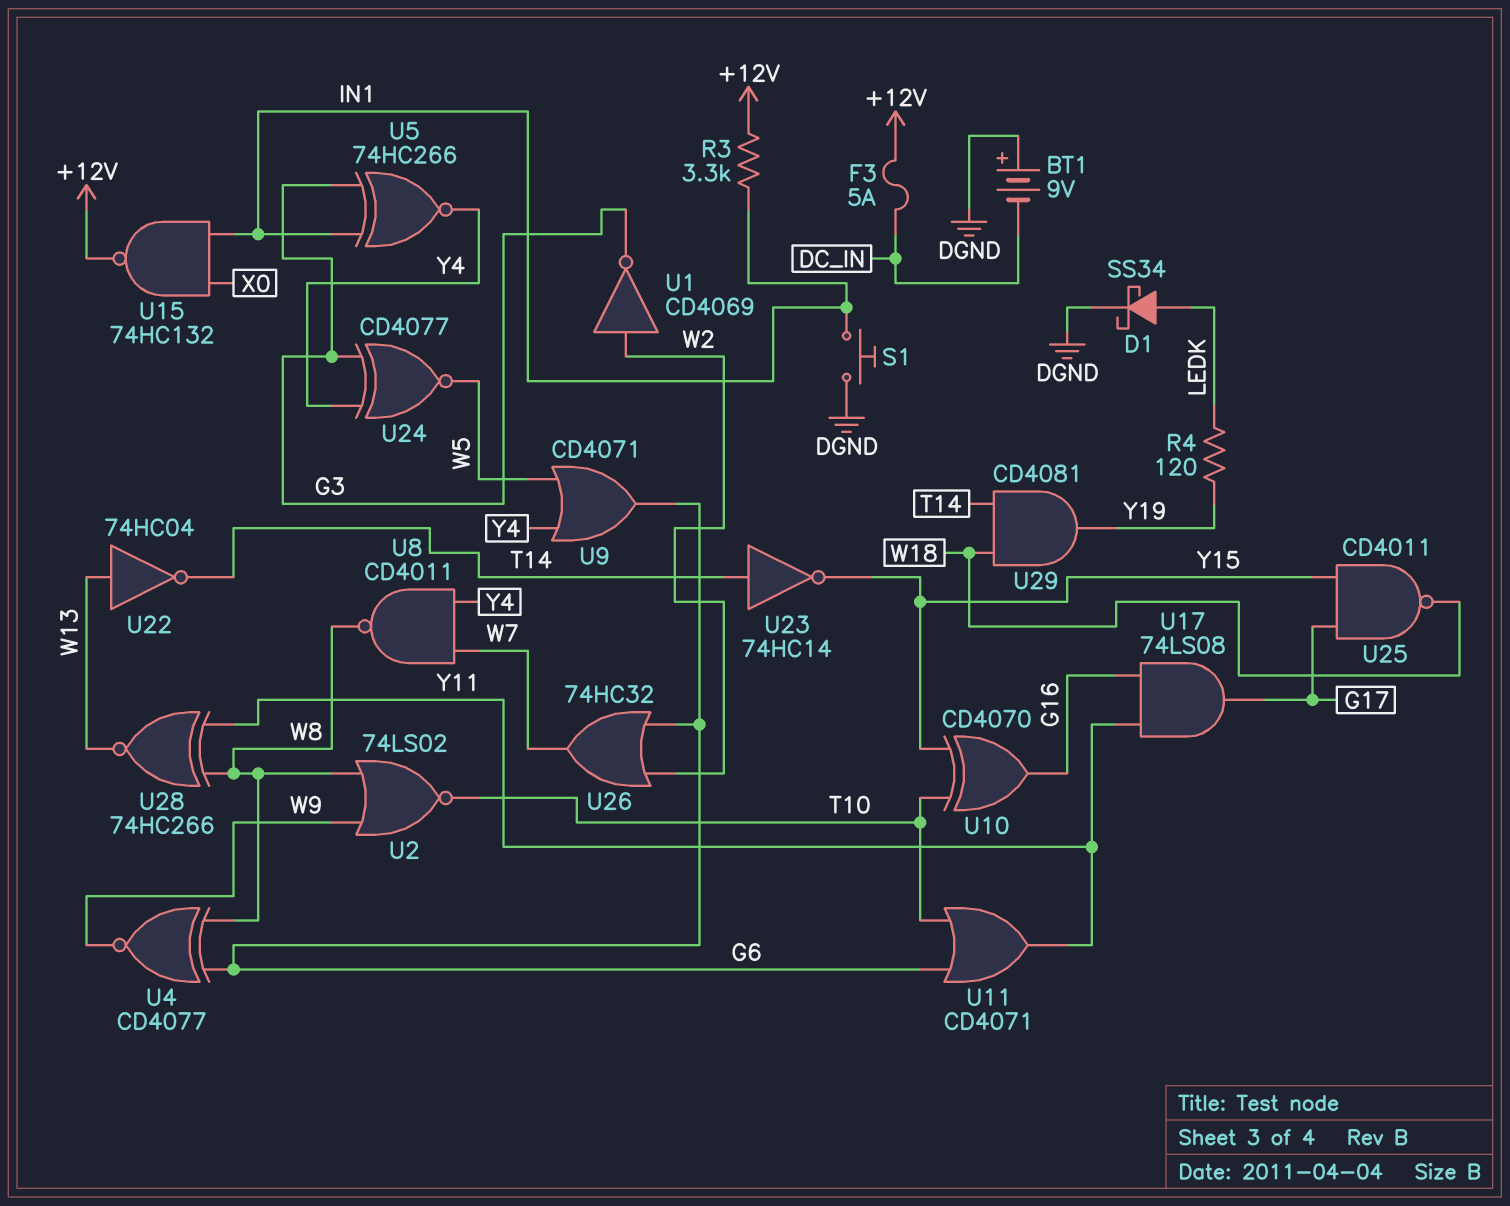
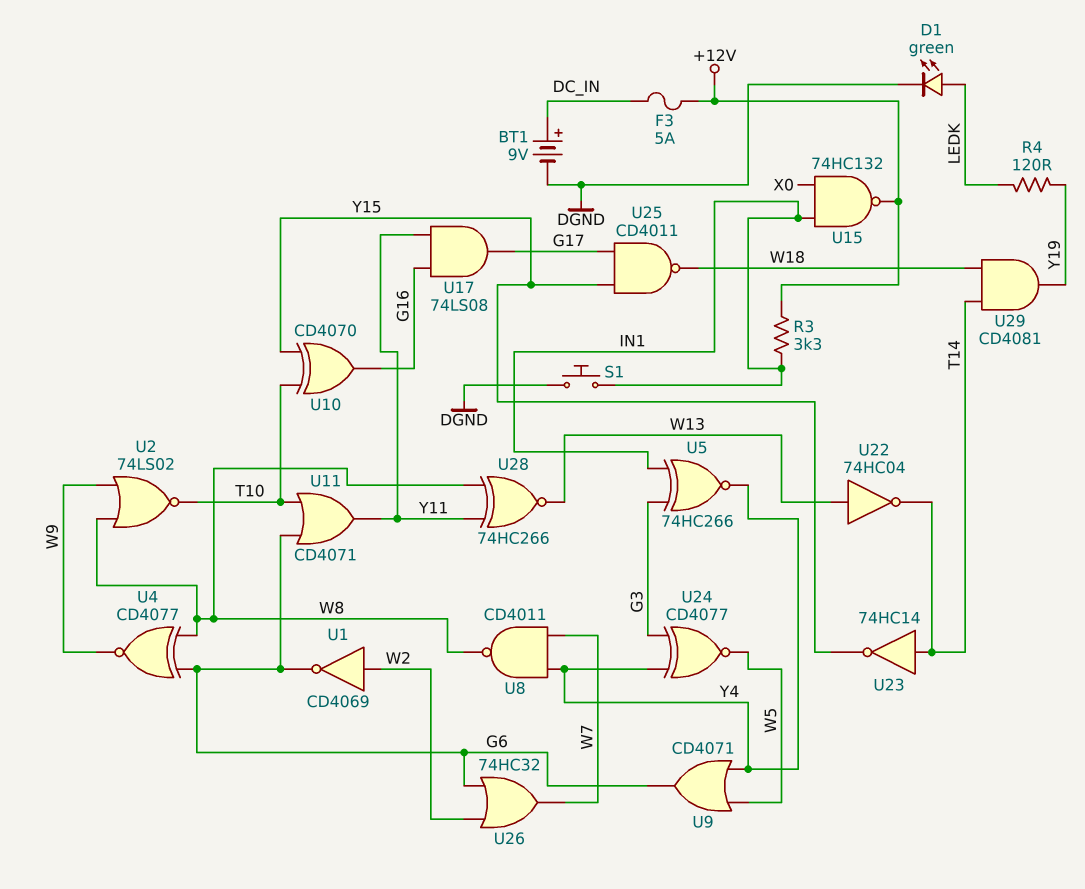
BT1: 9V (plus DGND, minus DC_IN) -> 9V (plus DC_IN, minus DGND)
D1: schottky SS34 (A LEDK, K DGND) -> LED green (A LEDK, K DGND)
U1: NOT CD4069 (in W2, out G3) -> NOT CD4069 (in W2, out G6)

